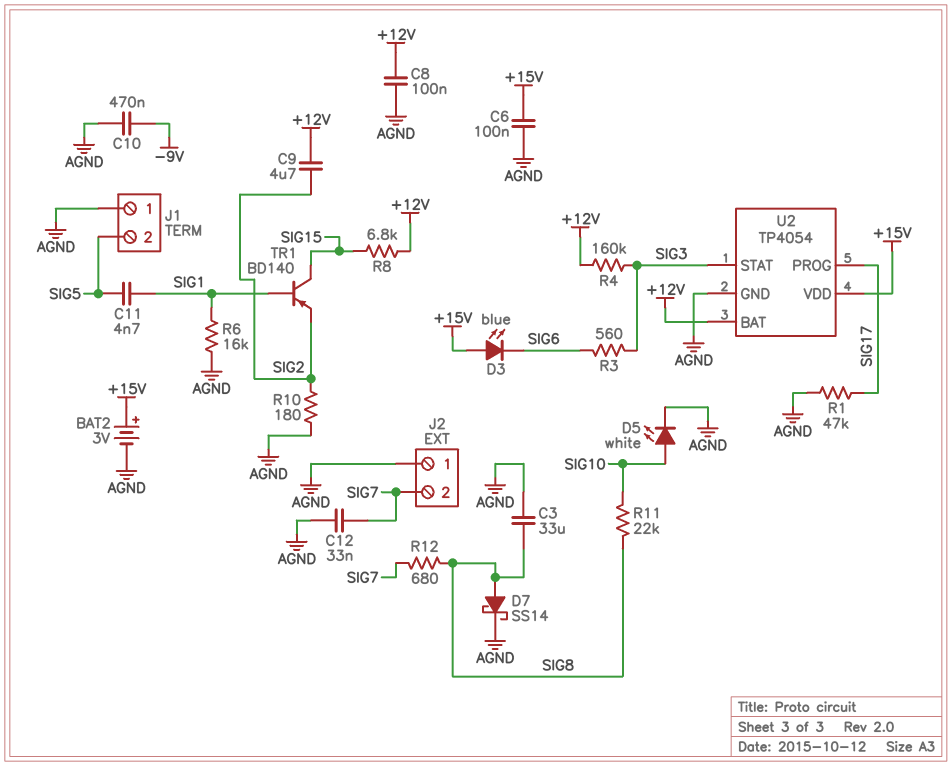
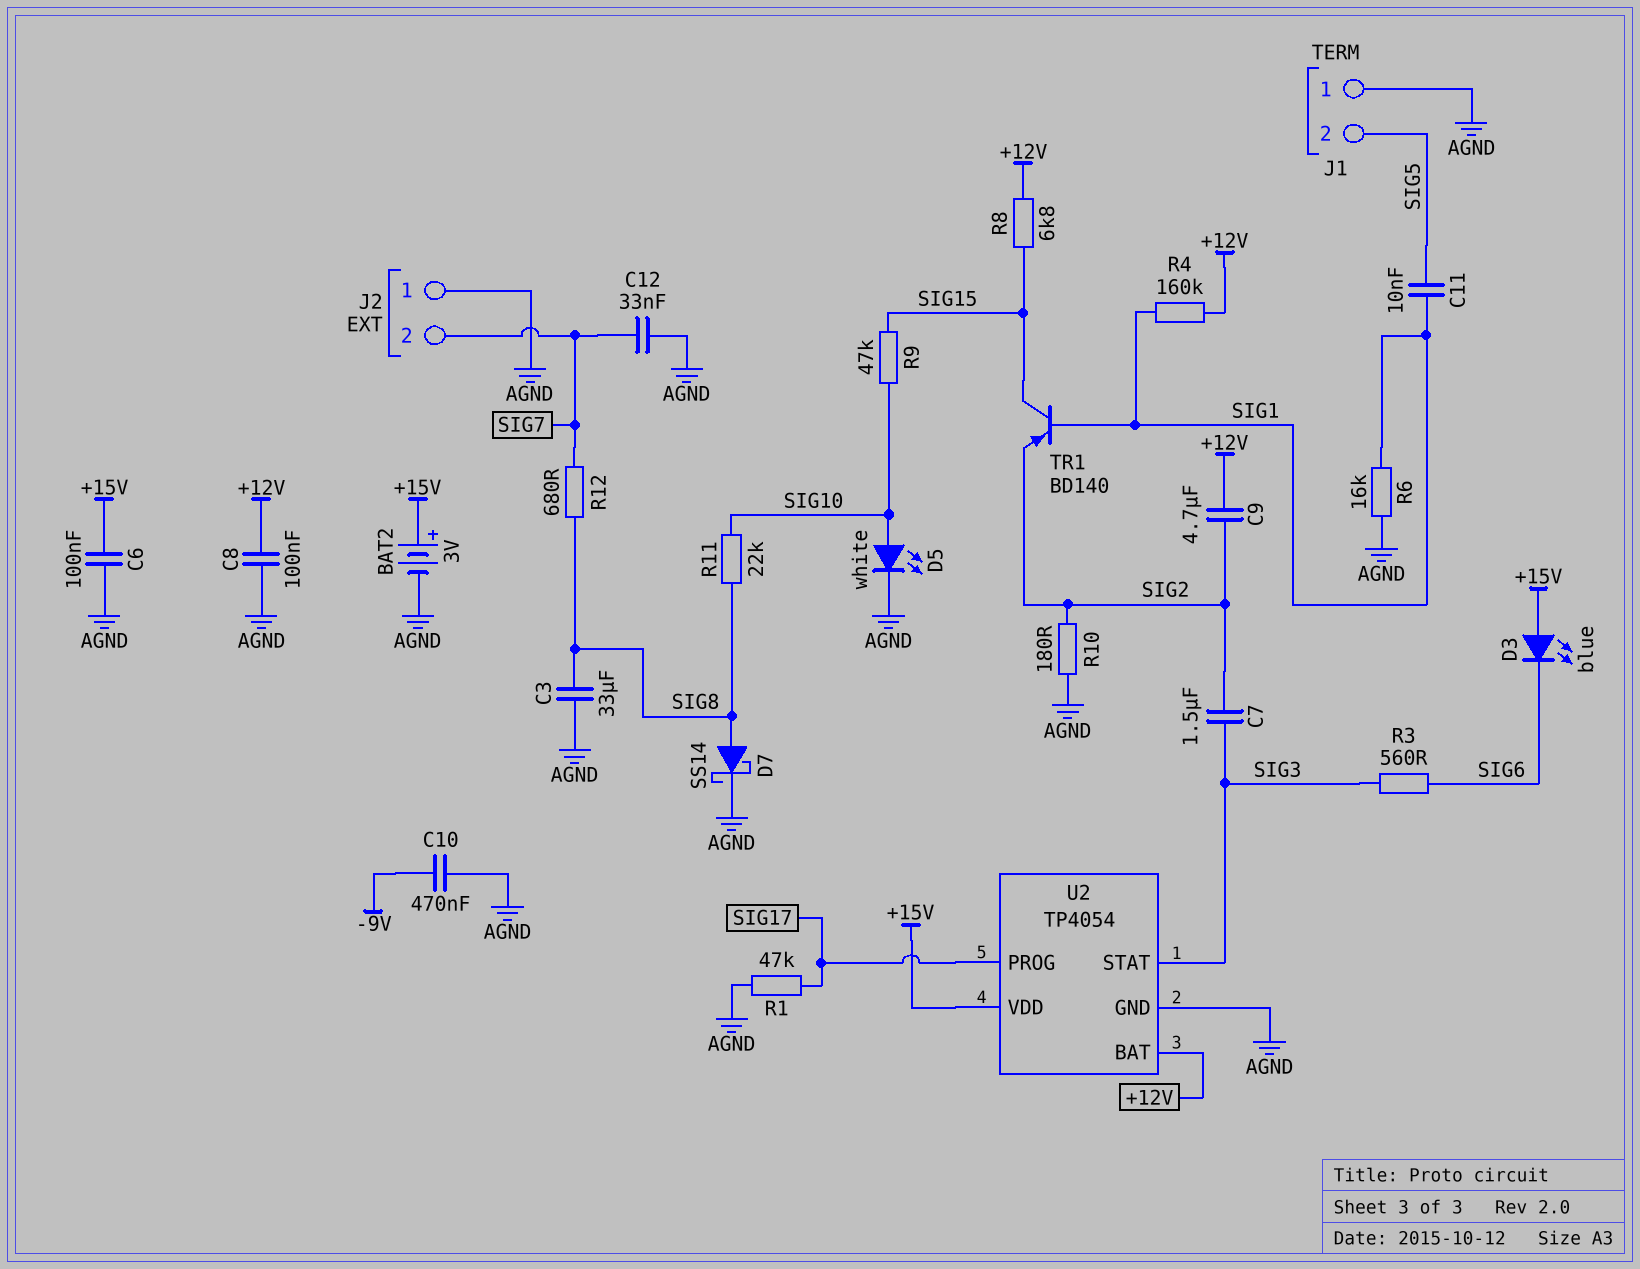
C7: none -> 1.5uF (SIG2, SIG3)
C11: 4.7nF (SIG1, SIG5) -> 10nF (SIG1, SIG5)
R4: 160k (+12V, SIG3) -> 160k (+12V, SIG1)
R9: none -> 47k (SIG10, SIG15)

